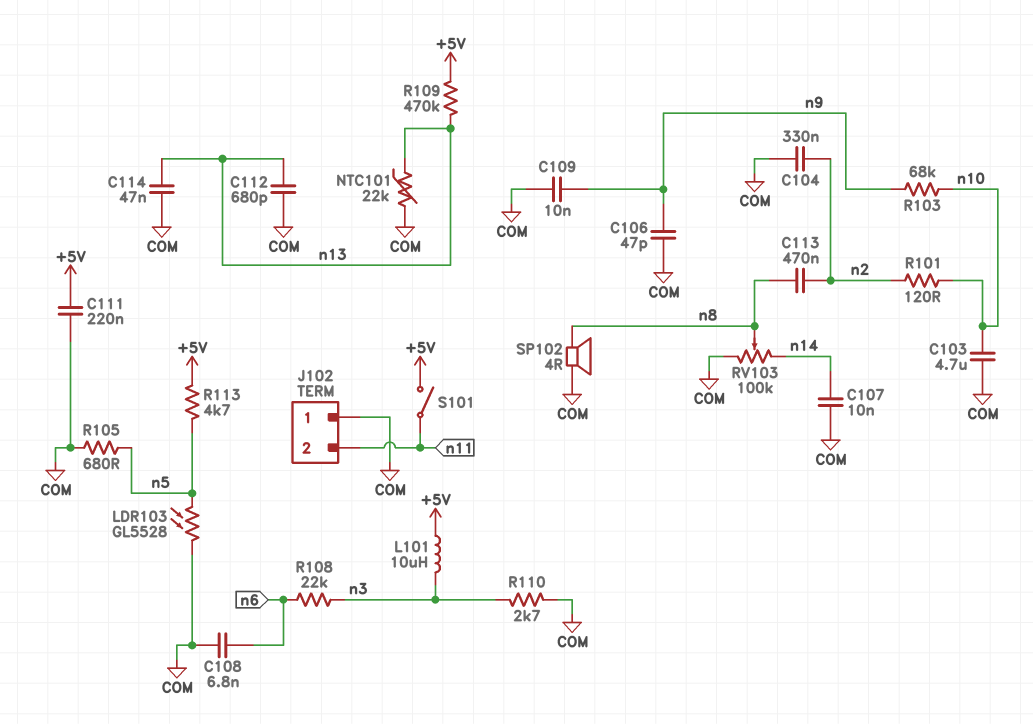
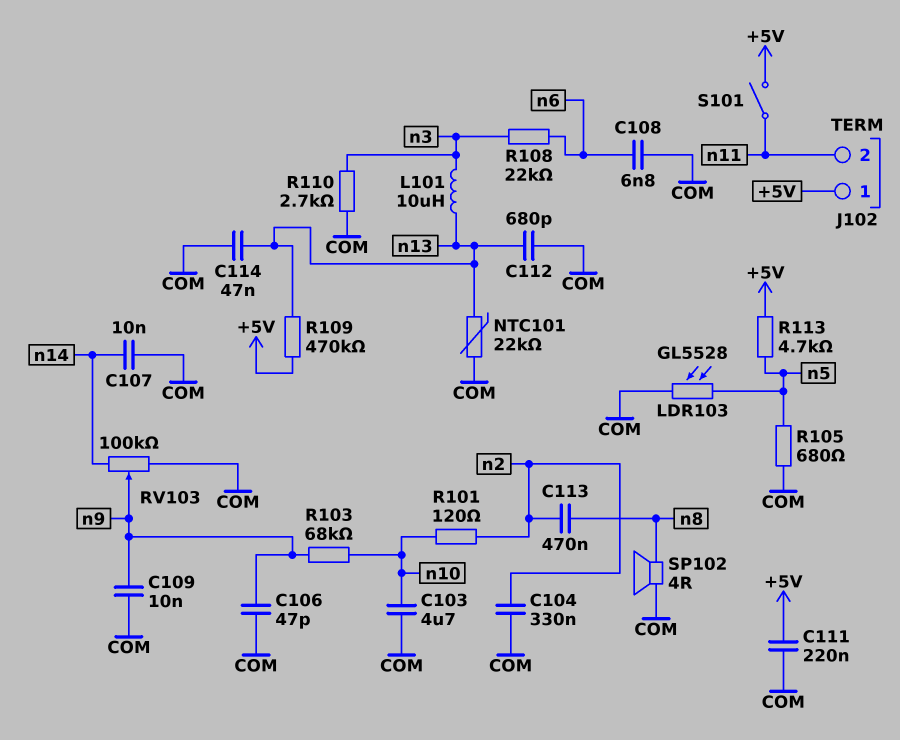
J102 pin 1: COM -> +5V
L101: 10uH (+5V, n3) -> 10uH (n3, n13)
RV103: 100k (COM, n14, wiper n8) -> 100k (COM, n14, wiper n9)

